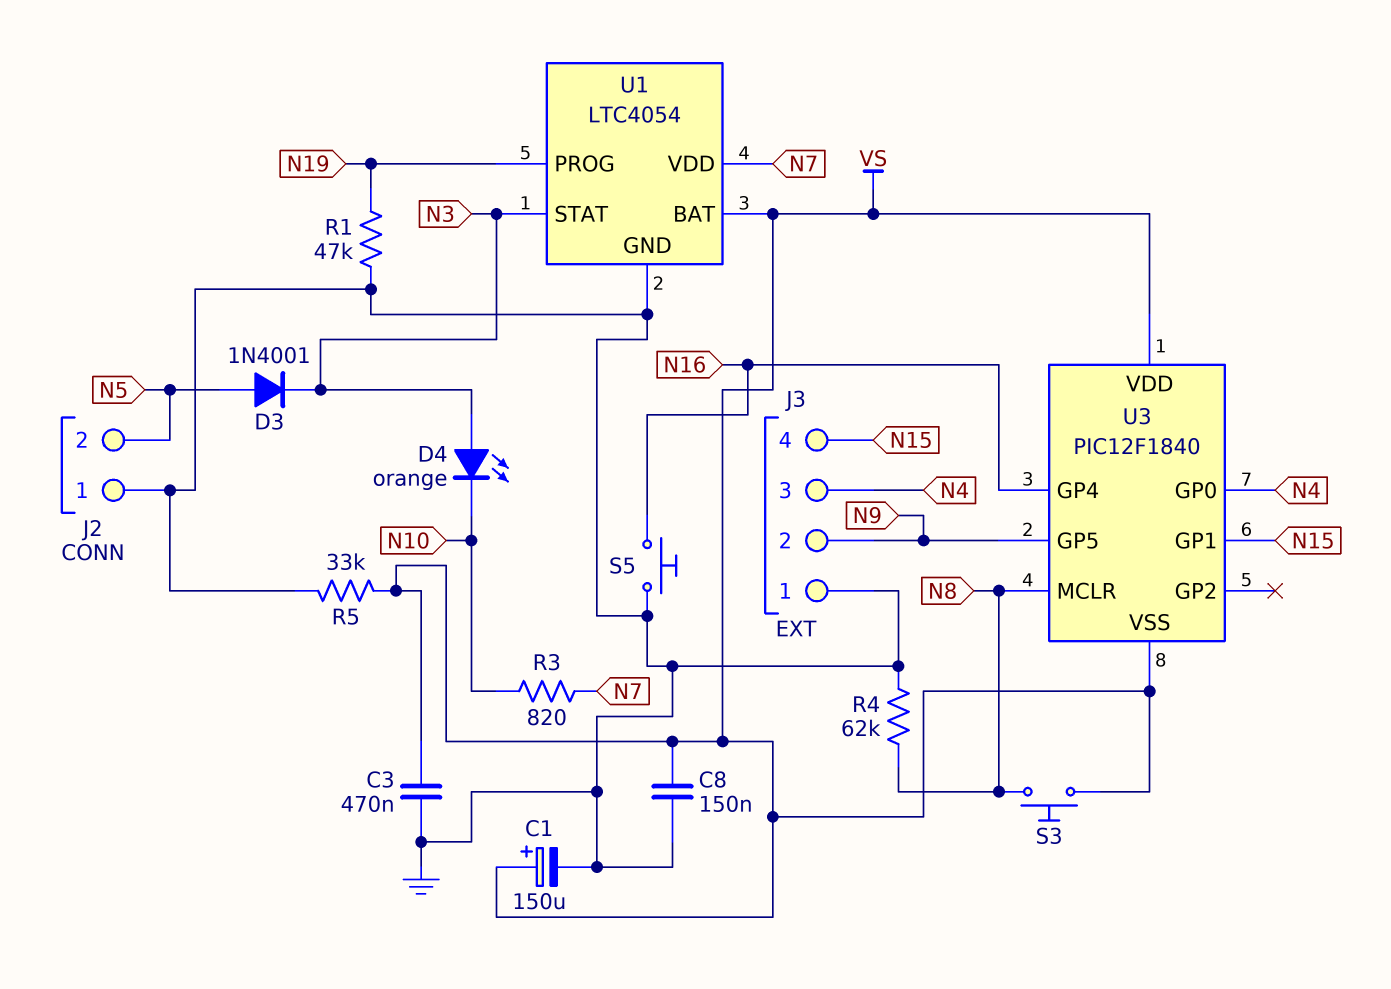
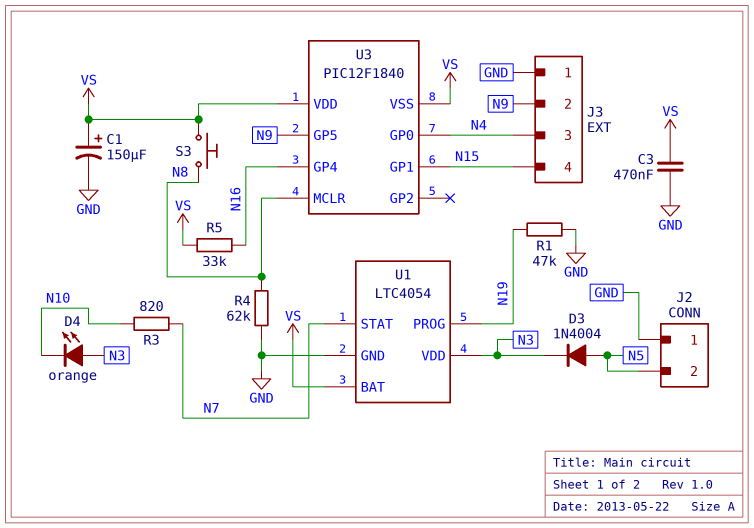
C8: 150nF (GND, VS) -> none
D3: diode 1N4001 (A N5, K N3) -> diode 1N4004 (A N5, K N3)
R5: 33k (GND, VS) -> 33k (N16, VS)
S5: button (GND, N16) -> none
U1 pin STAT: N3 -> N7
U1 pin VDD: N7 -> N3

